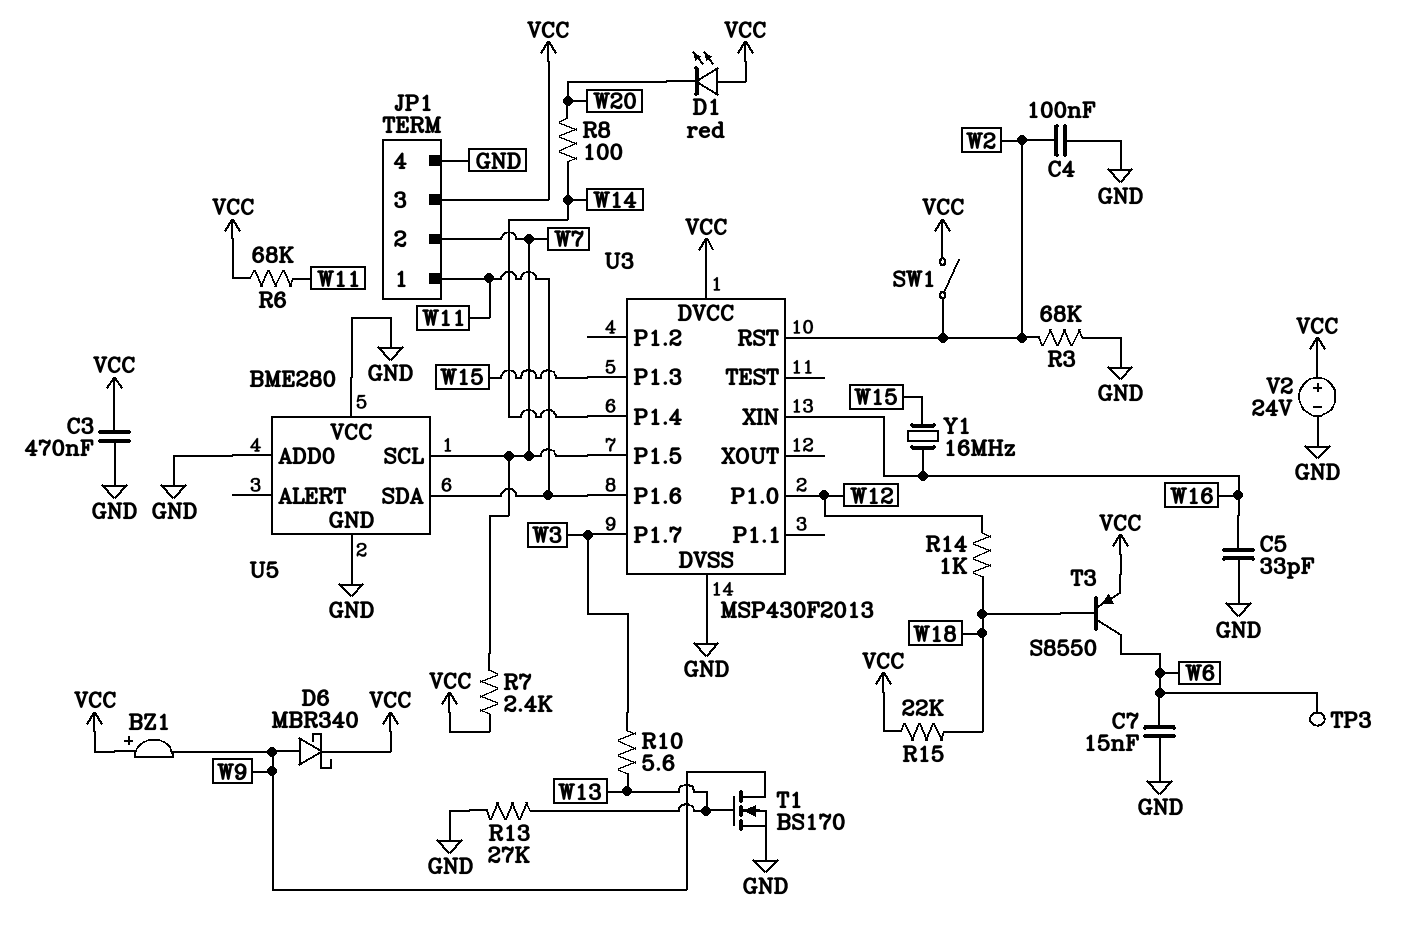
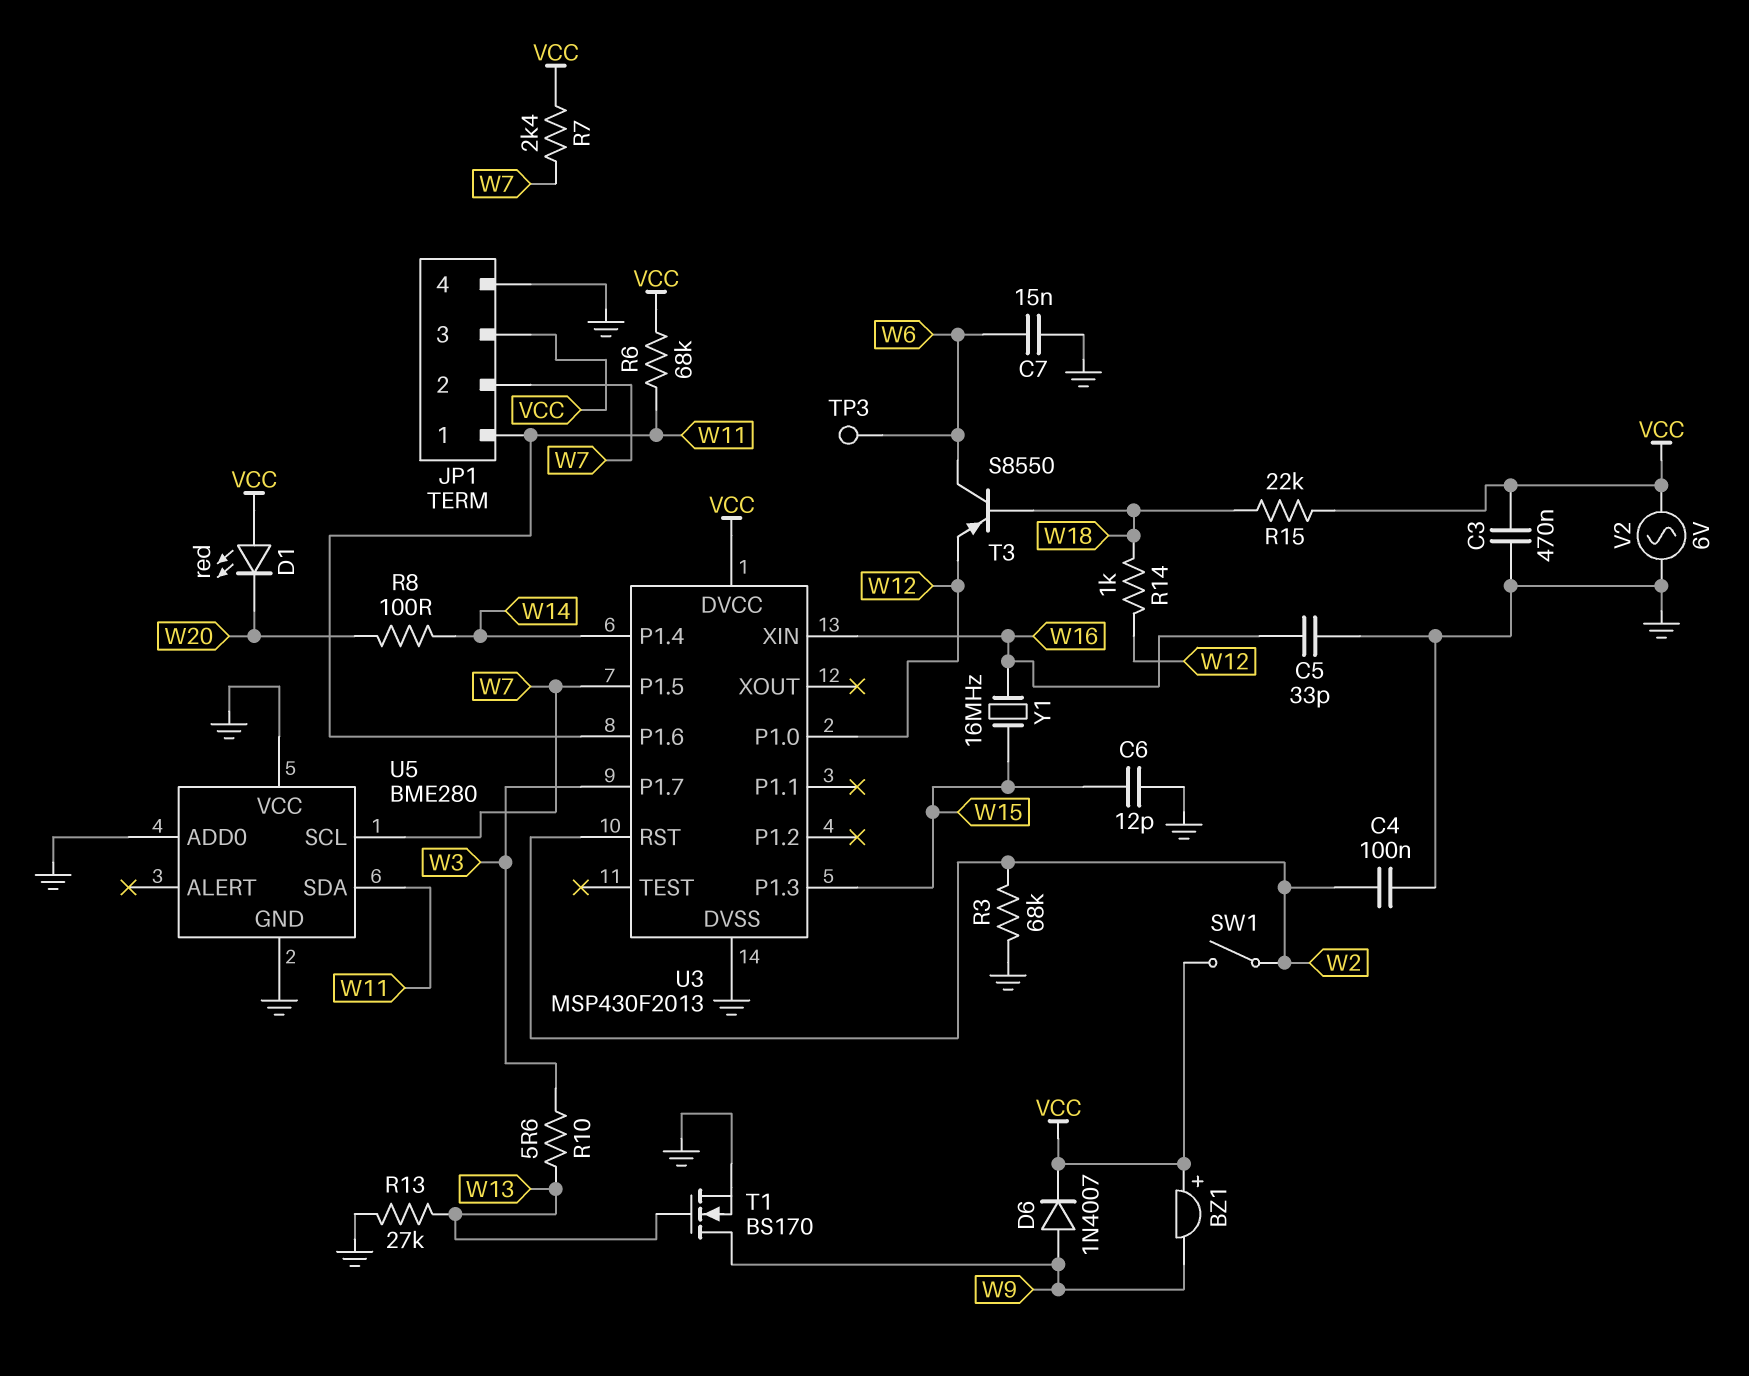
C6: none -> 12pF (GND, W15)
D6: schottky MBR340 (A W9, K VCC) -> diode 1N4007 (A W9, K VCC)
T3: PNP S8550 (B W18, C W6, E VCC) -> PNP S8550 (B W18, C W6, E W12)
V2: 24V (plus VCC, minus GND) -> AC 6V (GND, VCC)

